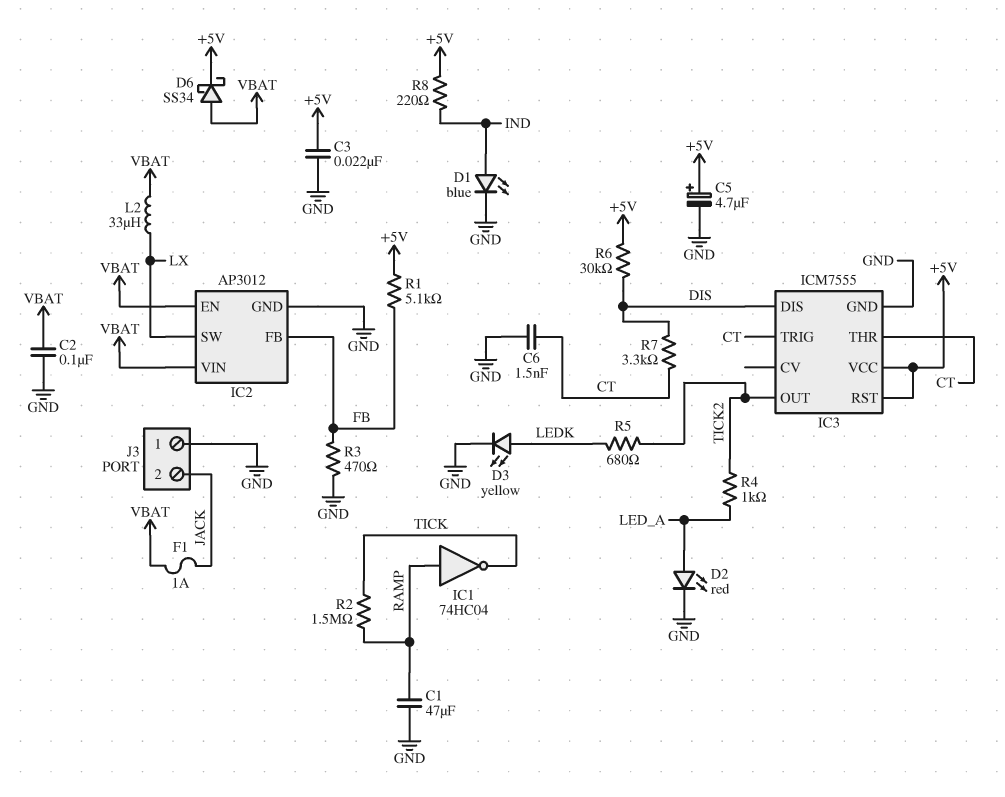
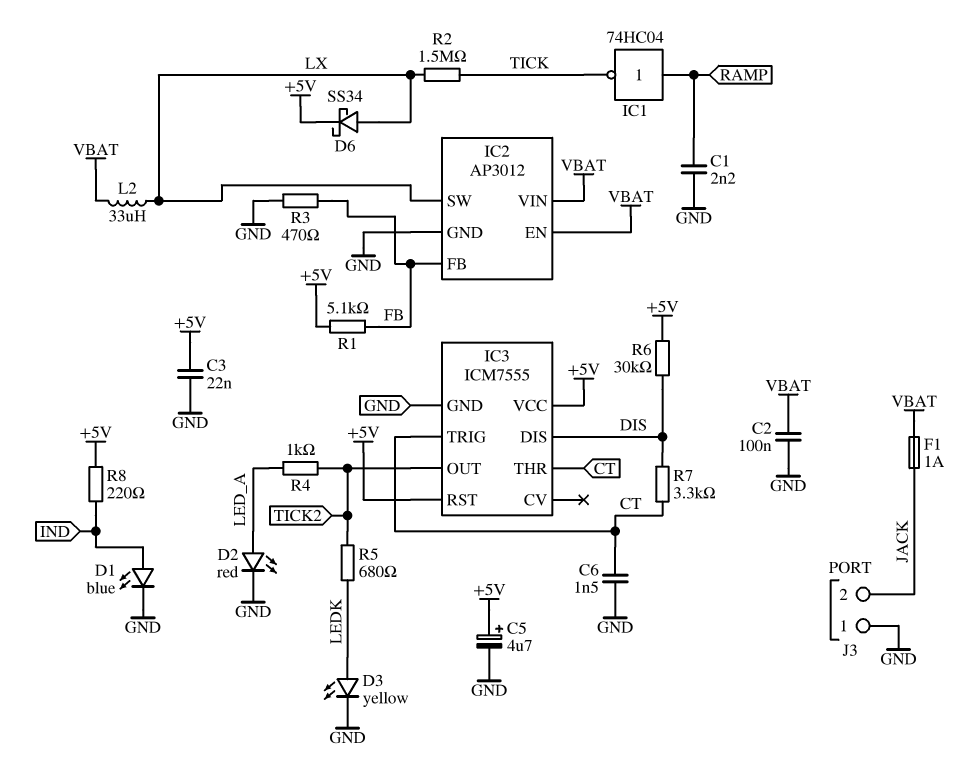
C1: 47uF (GND, RAMP) -> 2.2nF (GND, RAMP)
D6: schottky SS34 (A VBAT, K +5V) -> schottky SS34 (A LX, K +5V)
R2: 1.5M (RAMP, TICK) -> 1.5M (LX, TICK)

